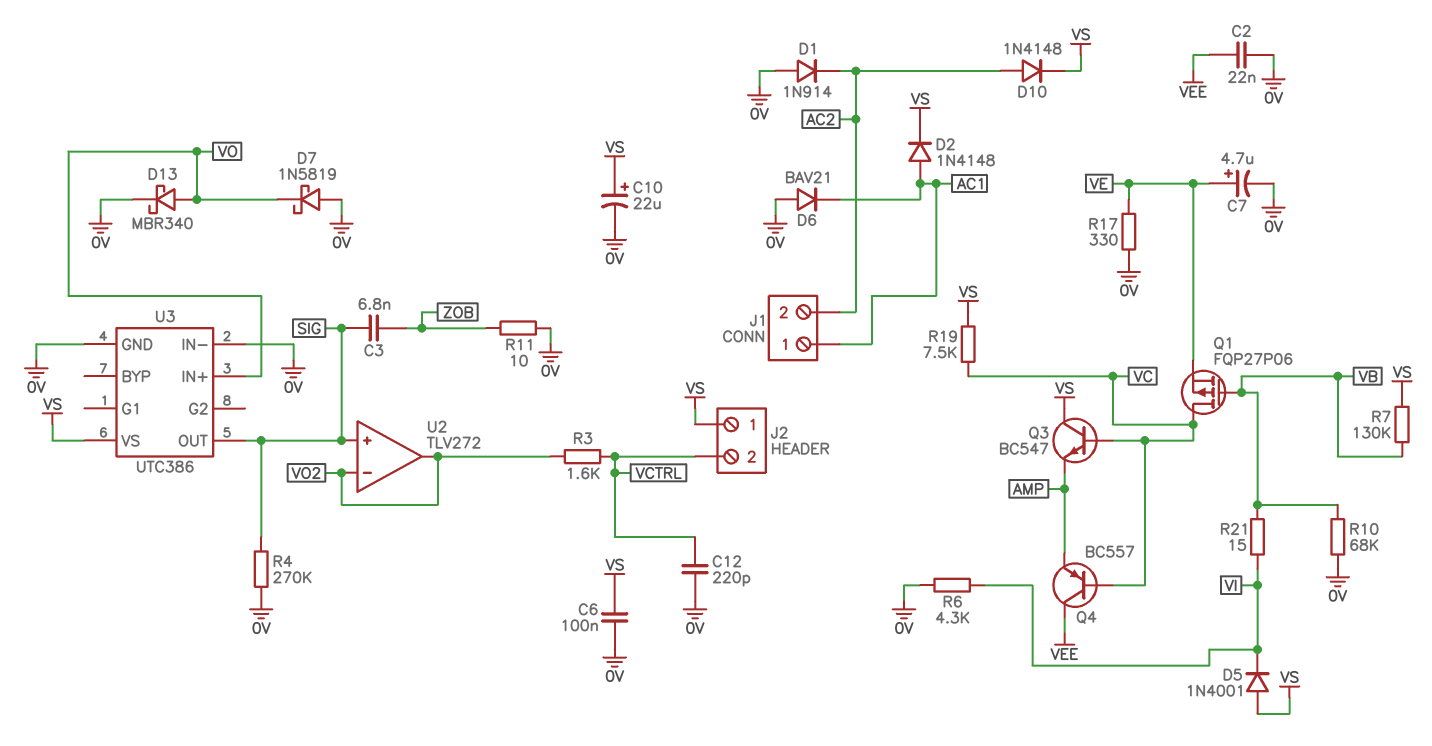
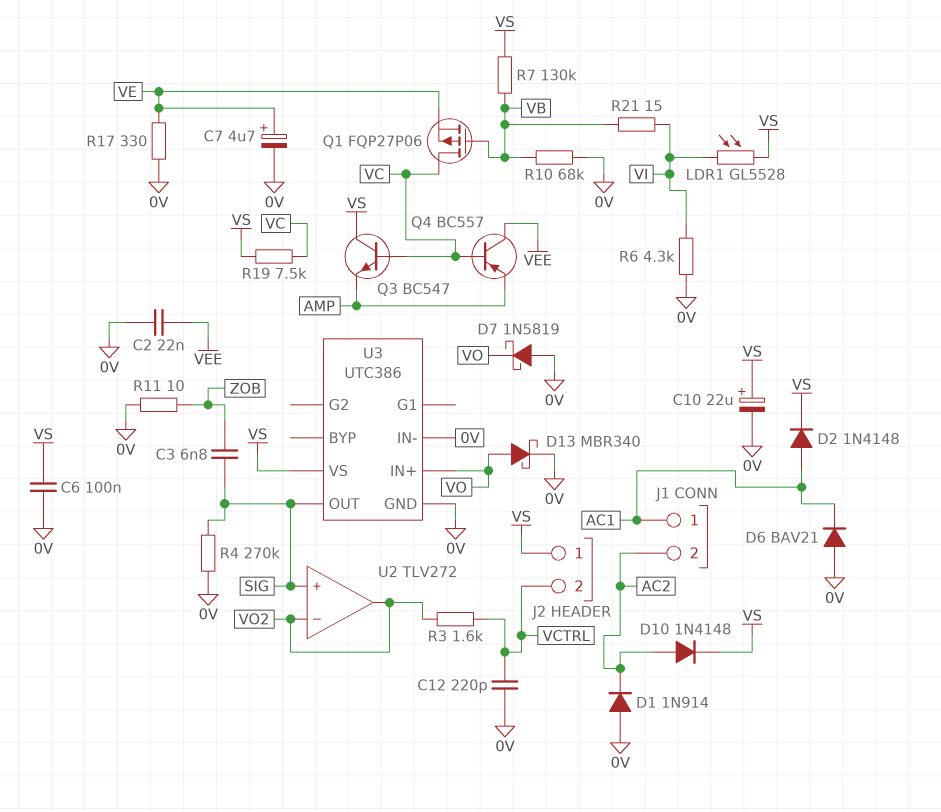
D5: diode 1N4001 (A VS, K VI) -> none
LDR1: none -> GL5528 (VI, VS)

